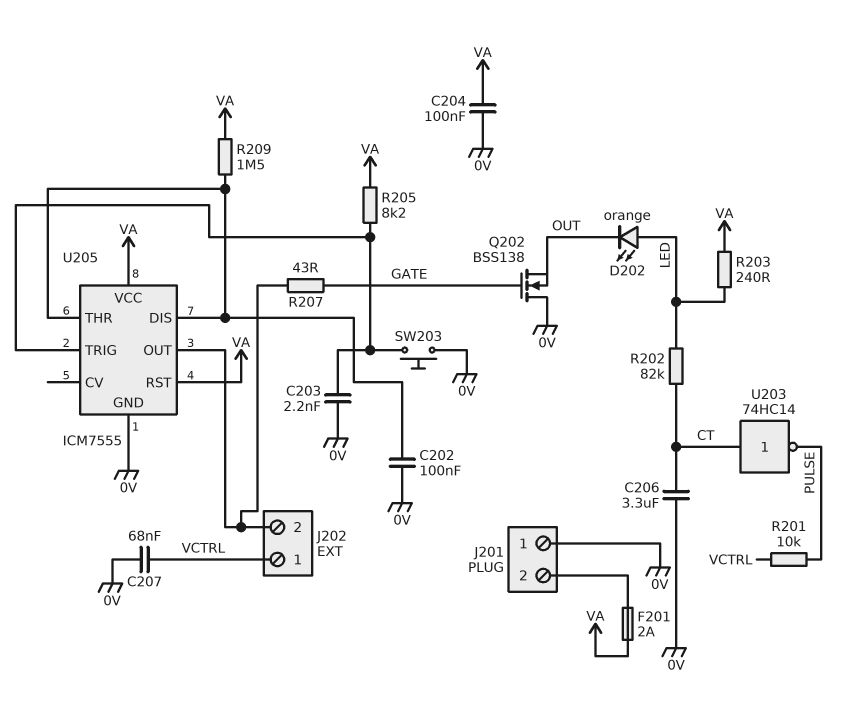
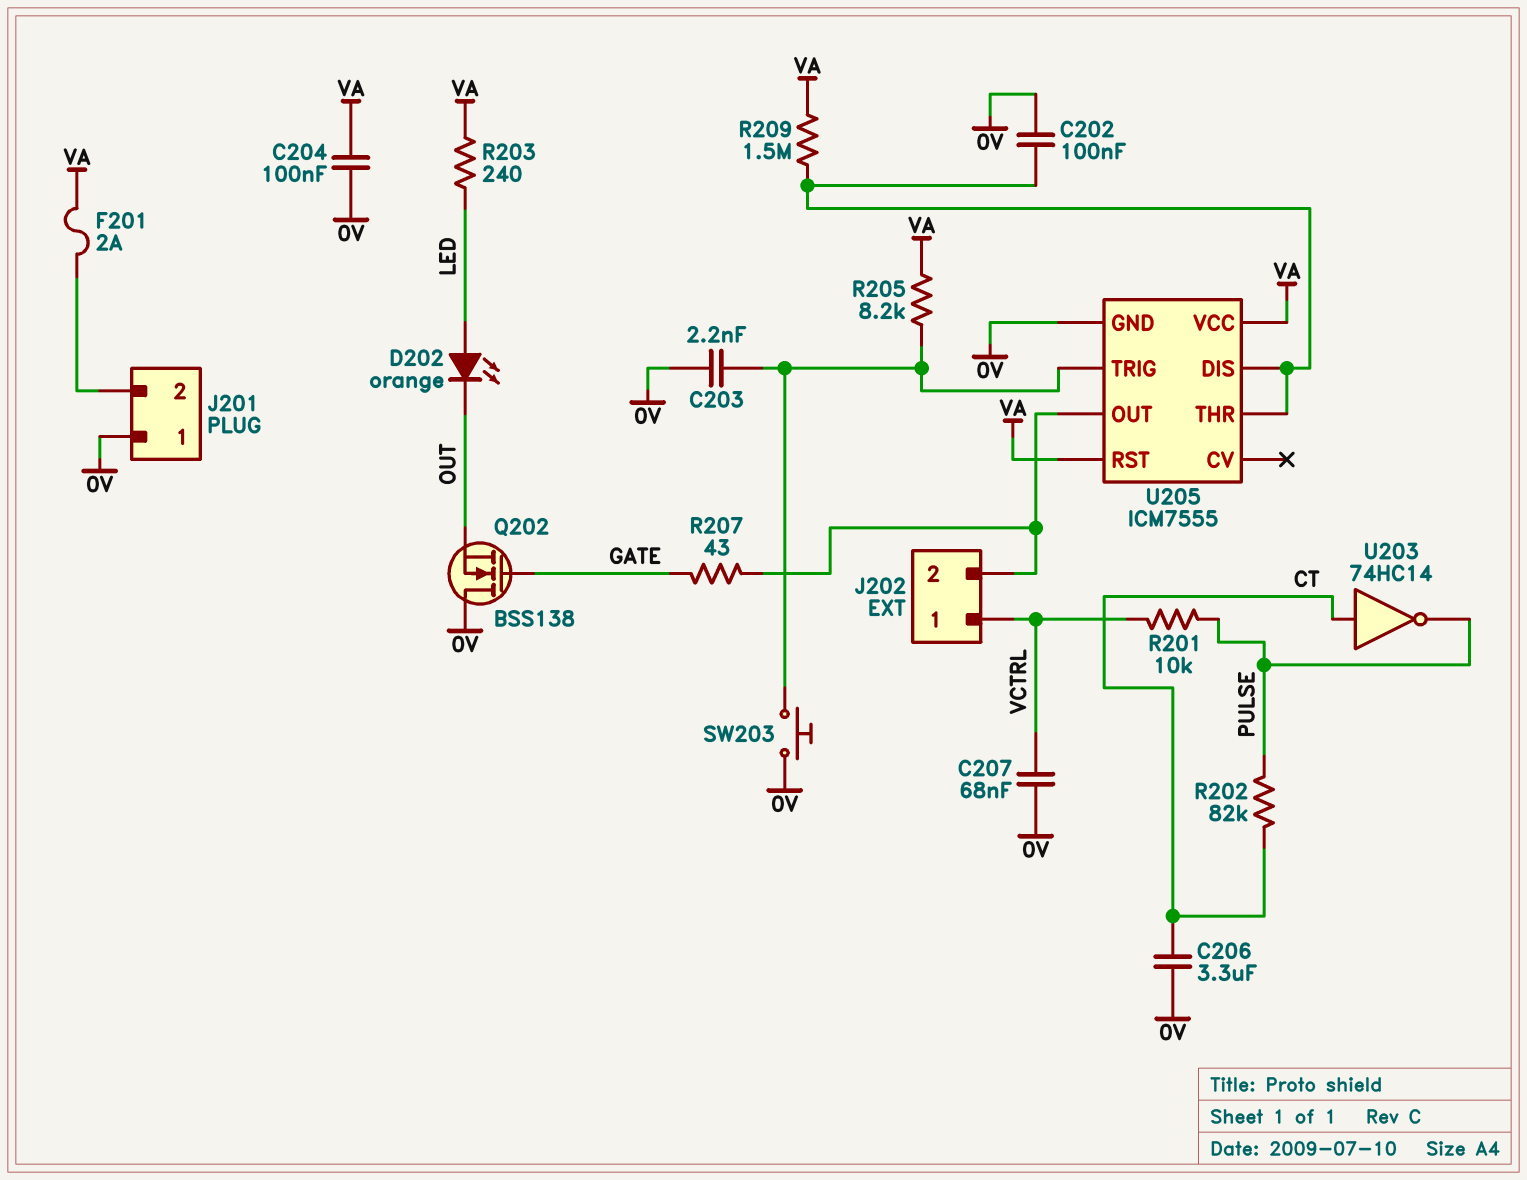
R202: 82k (CT, LED) -> 82k (CT, PULSE)

